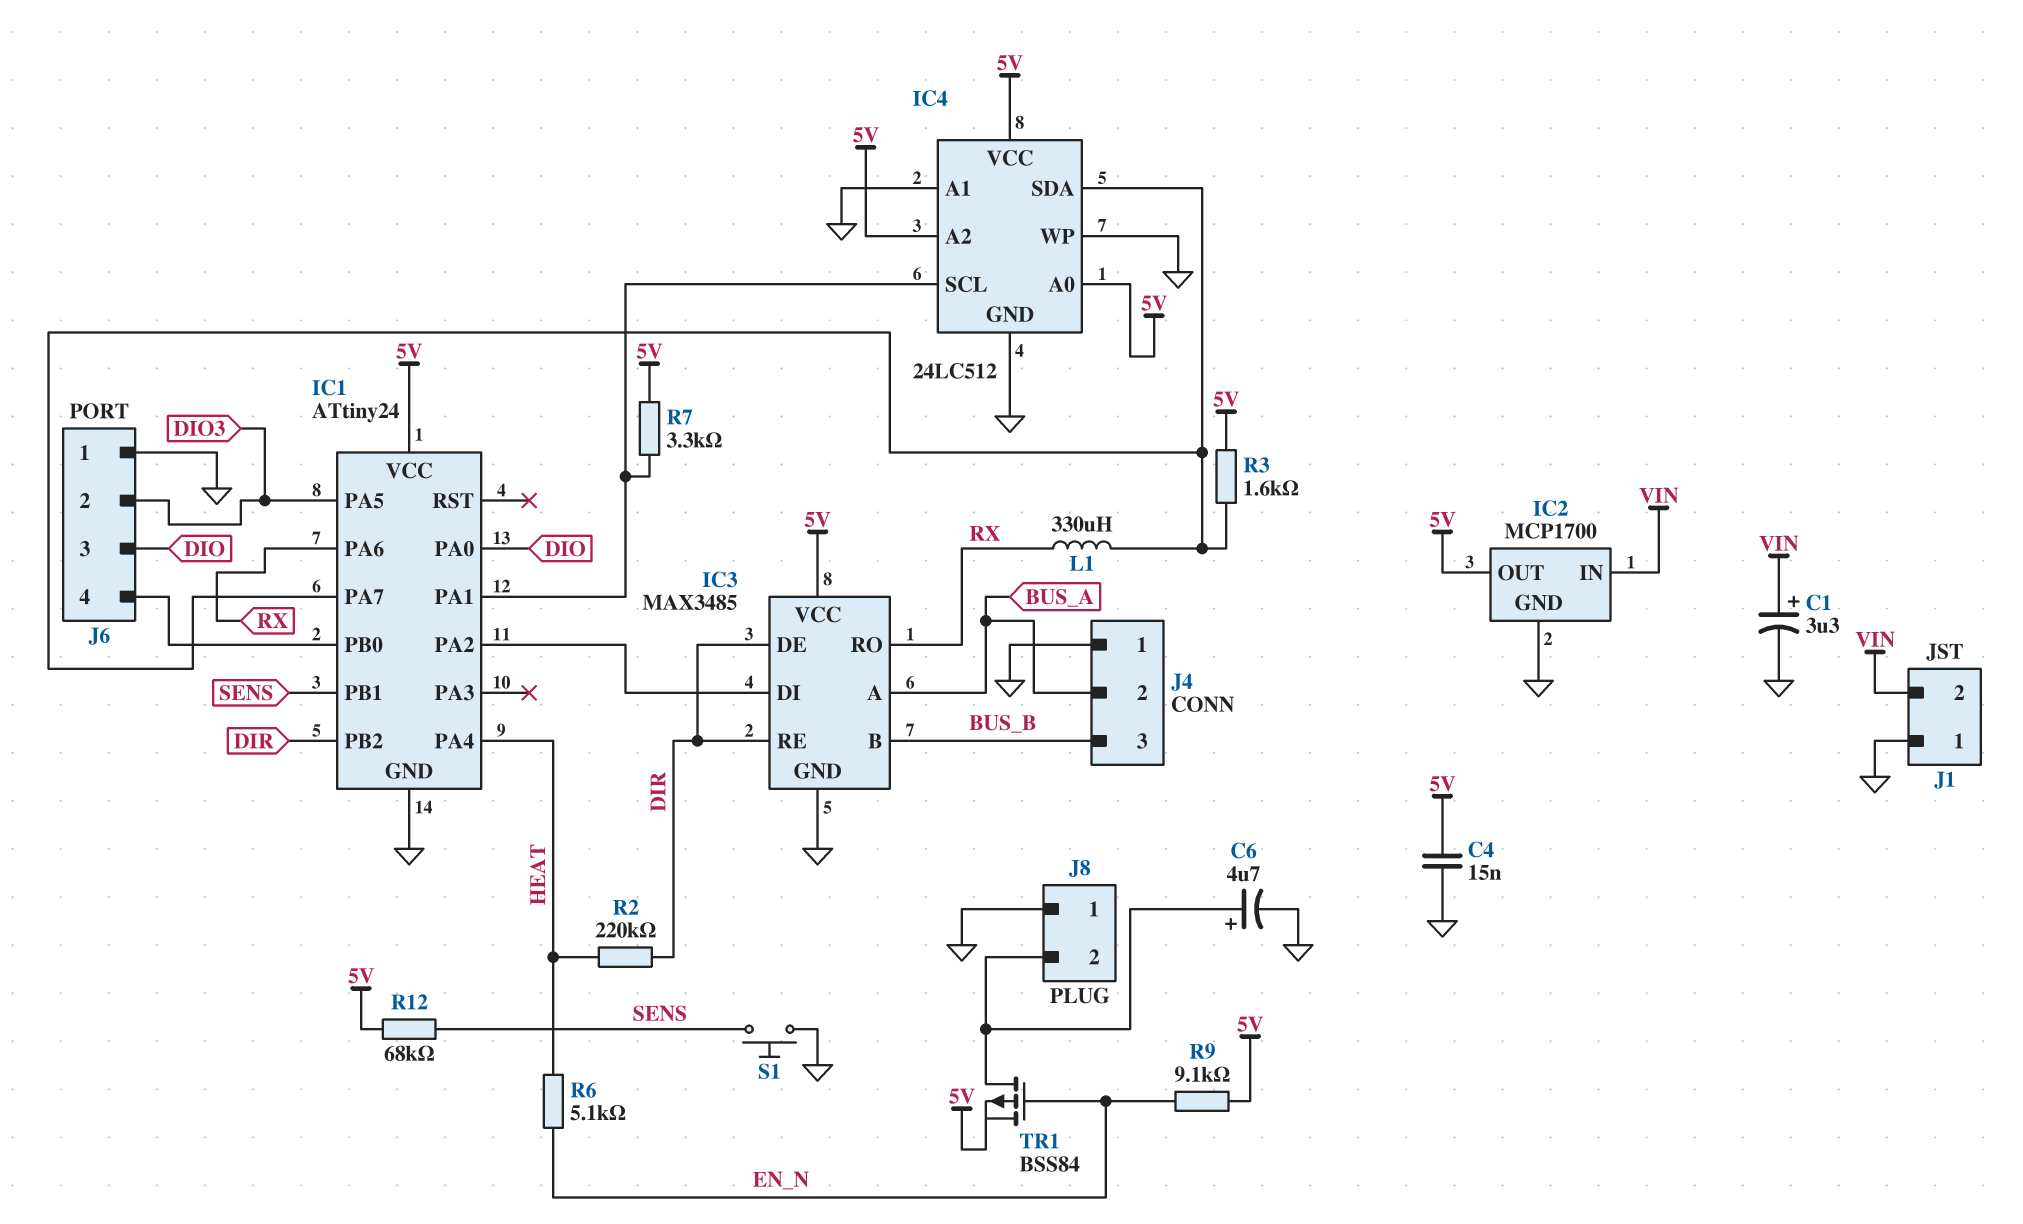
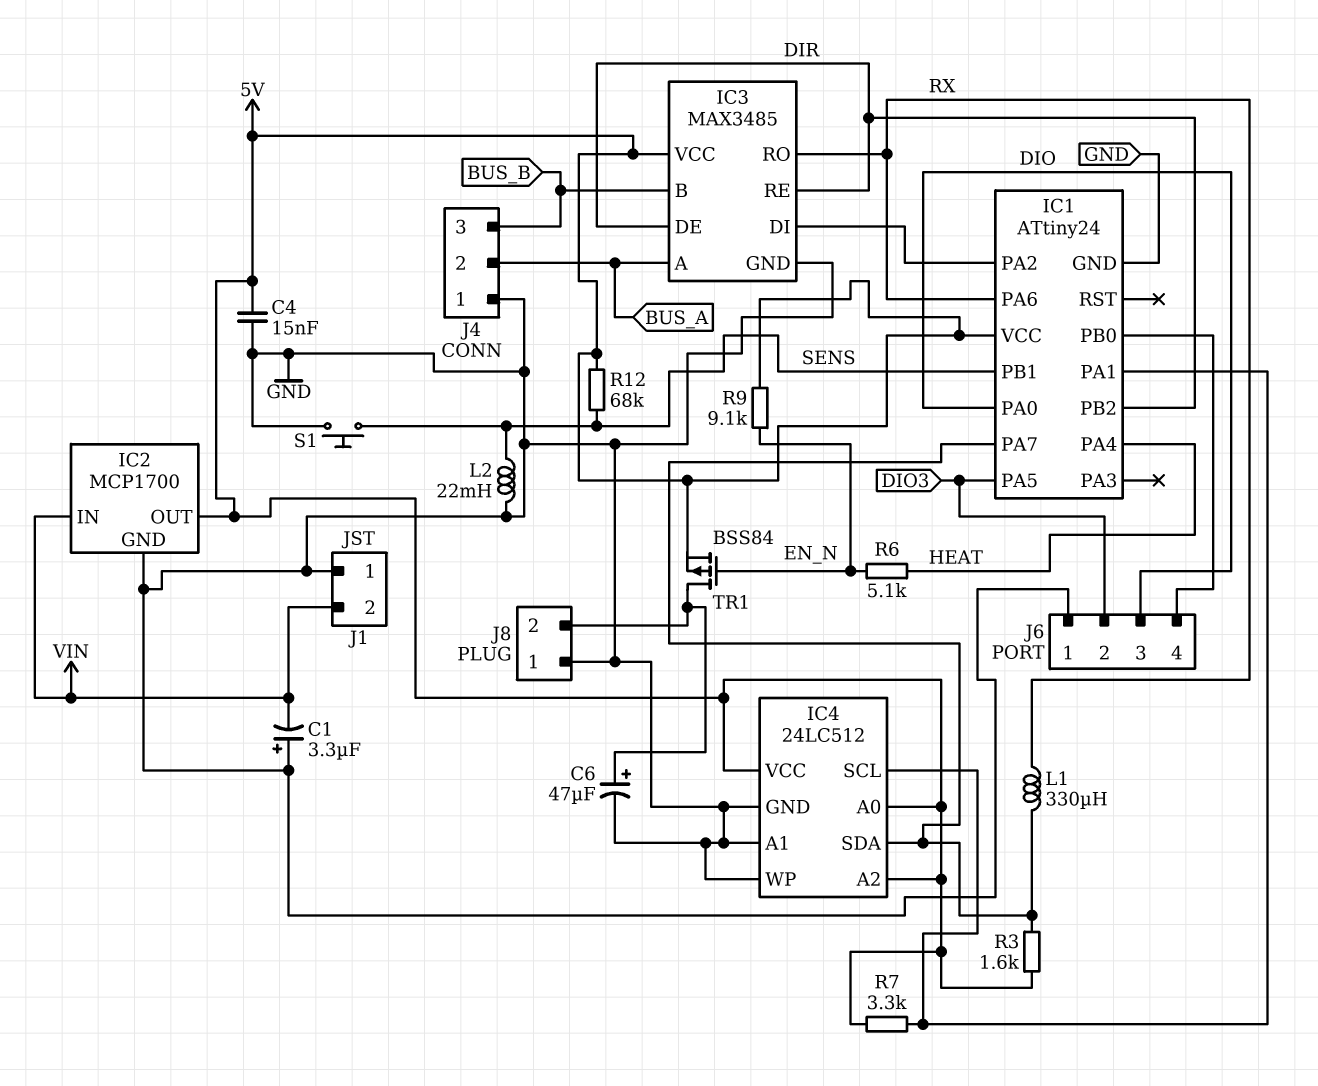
C1: 3.3uF (plus VIN, minus GND) -> 3.3uF (plus GND, minus VIN)
C6: 4.7uF (plus J8/2, minus GND) -> 47uF (plus J8/2, minus GND)
L2: none -> 22mH (GND, SENS)
R2: 220k (DIR, HEAT) -> none

